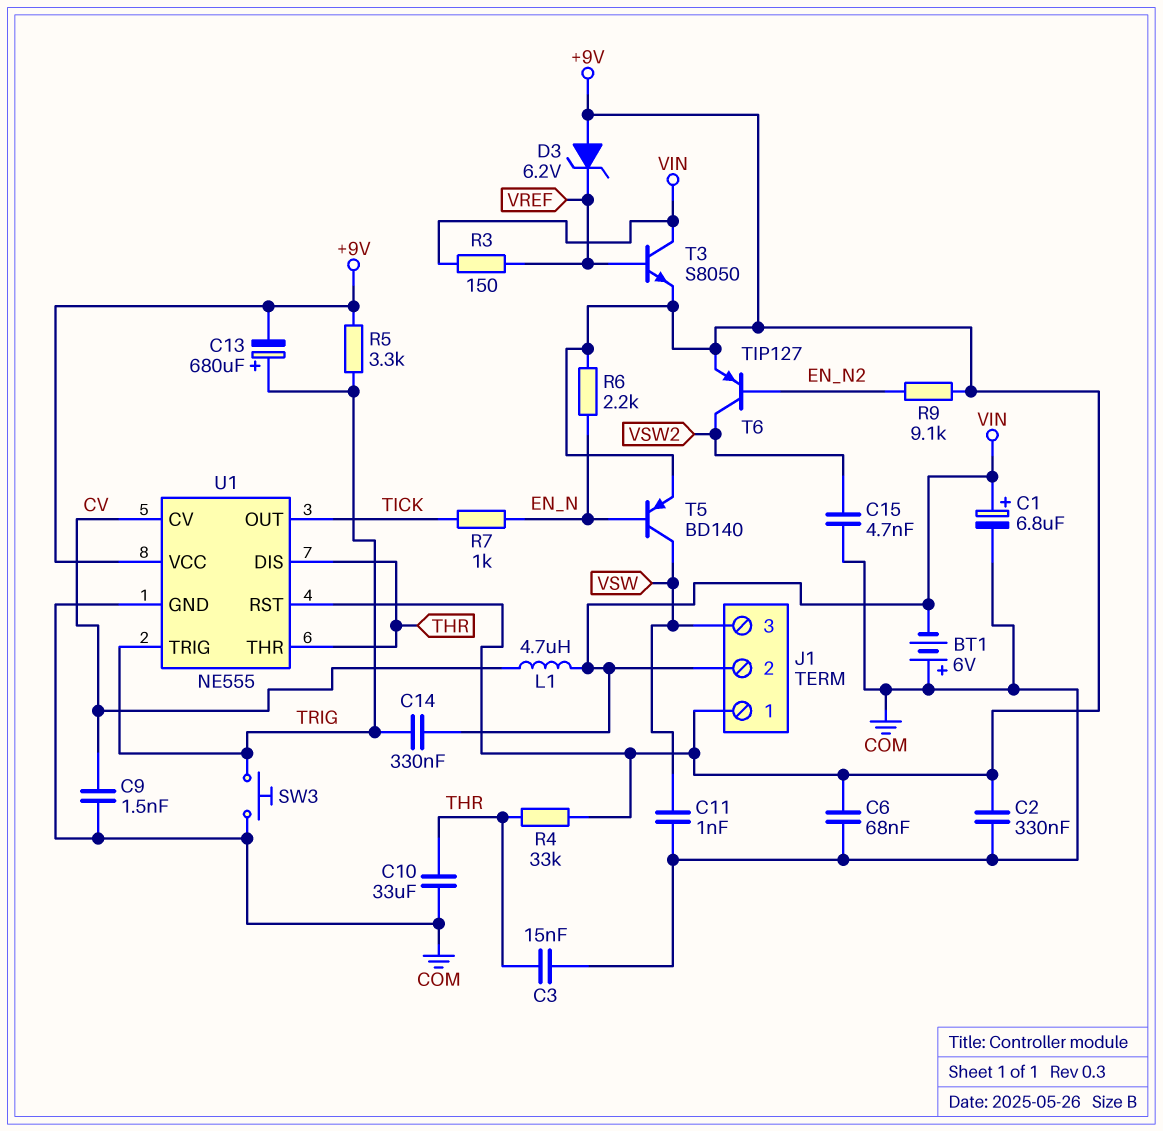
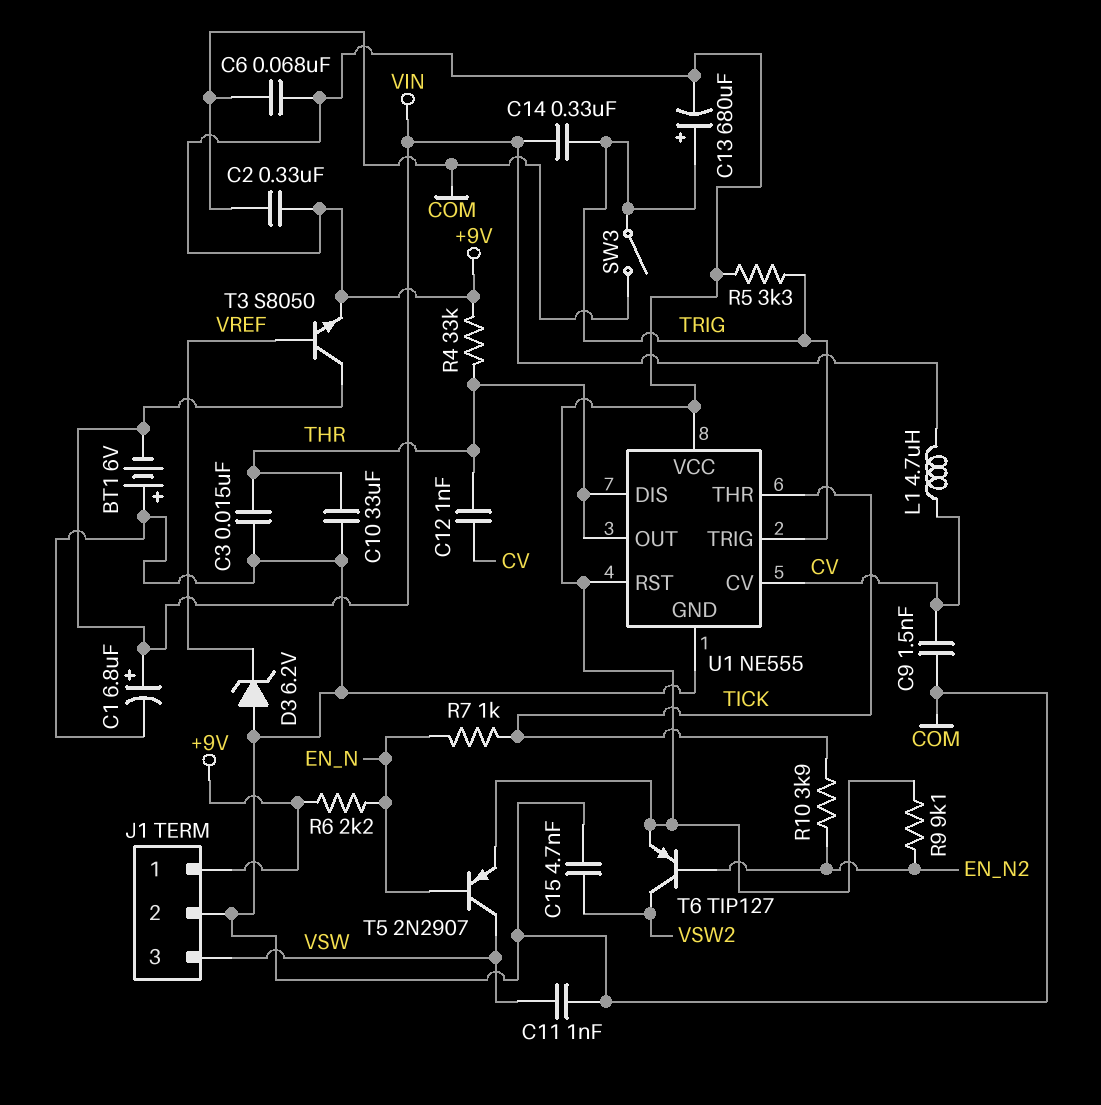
C12: none -> 1nF (CV, THR)
D3: zener 6.2V (A +9V, K VREF) -> zener 6.2V (A COM, K VREF)
J1 pin 2: VIN -> COM
R3: 150 (VIN, VREF) -> none
R10: none -> 3.9k (EN_N2, TICK)
SW3: button (COM, TRIG) -> switch (COM, TRIG)
T5: PNP BD140 (B EN_N, C VSW, E +9V) -> PNP 2N2907 (B EN_N, C VSW, E +9V)
U1 pin OUT: TICK -> THR
U1 pin THR: THR -> TICK

